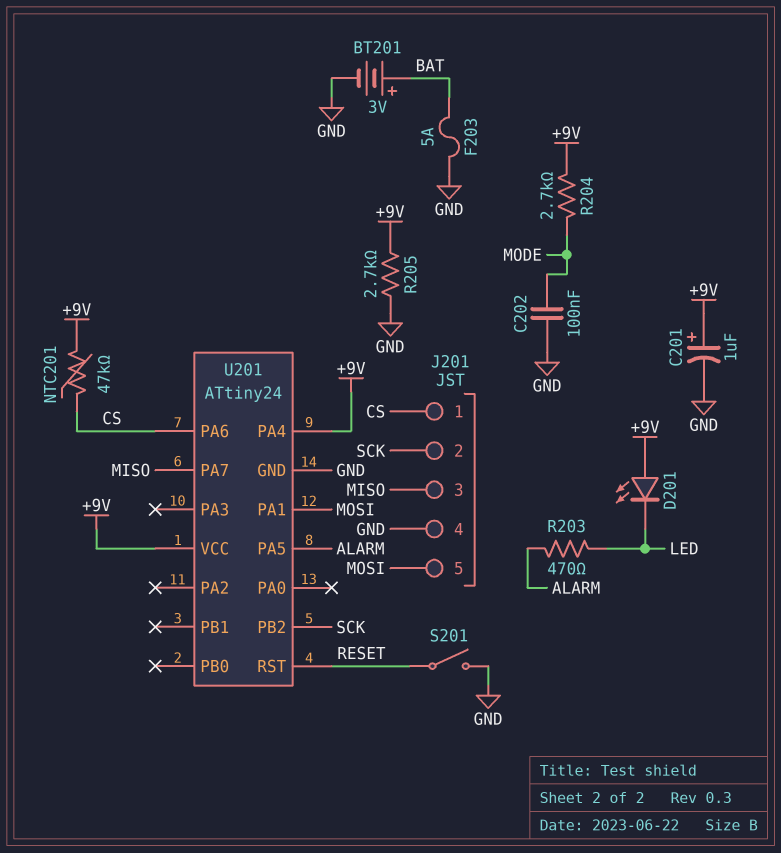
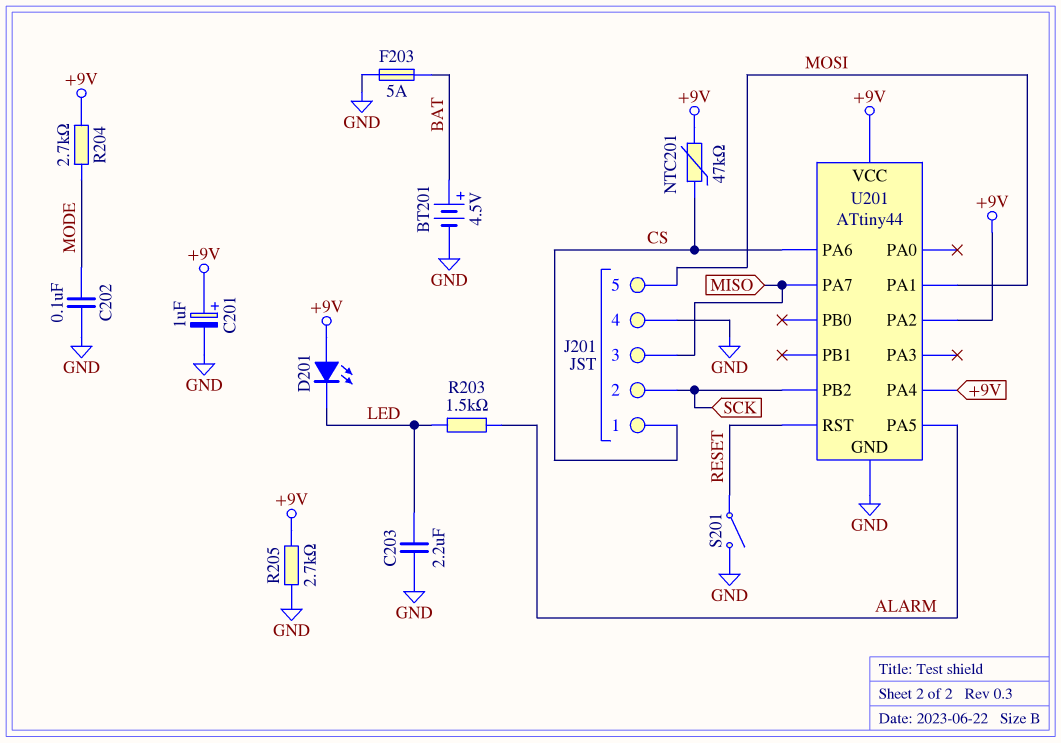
BT201: 3V (plus BAT, minus GND) -> 4.5V (plus BAT, minus GND)
C203: none -> 2.2uF (GND, LED)
R203: 470 (ALARM, LED) -> 1.5k (ALARM, LED)
U201: ATtiny24 -> ATtiny44
U201 pin PA2: none -> +9V

